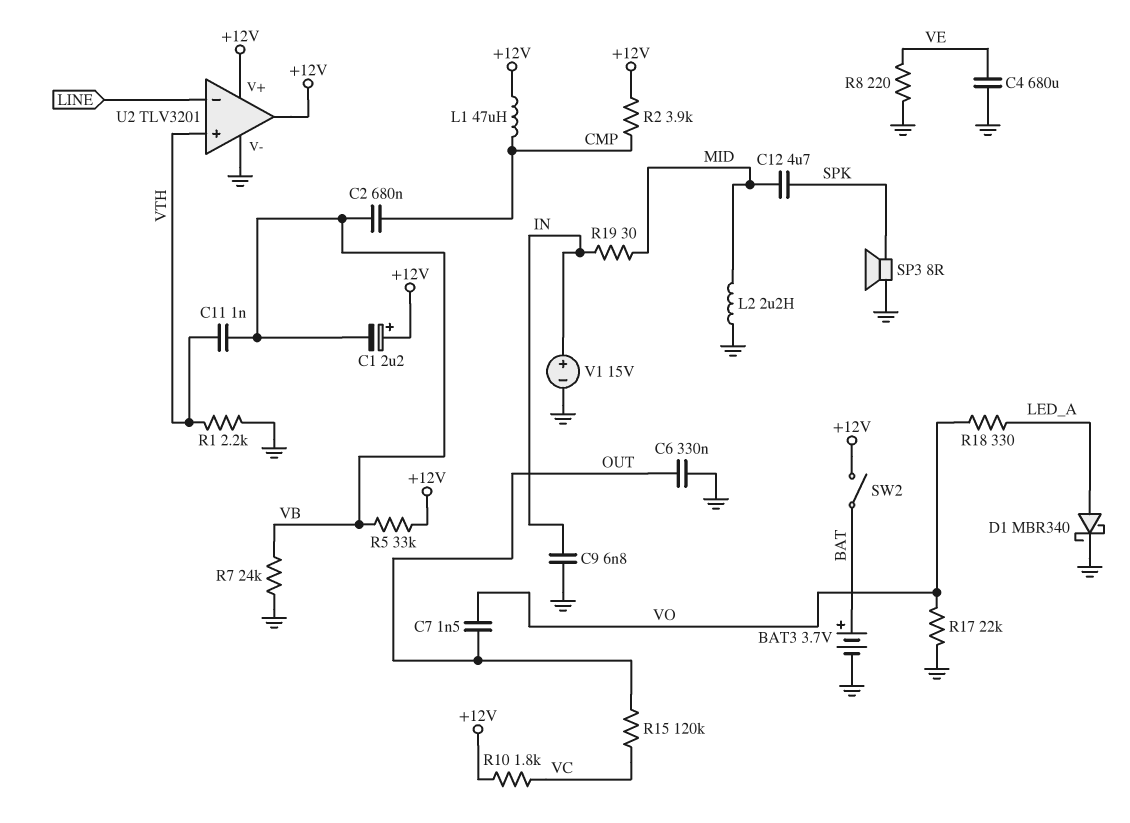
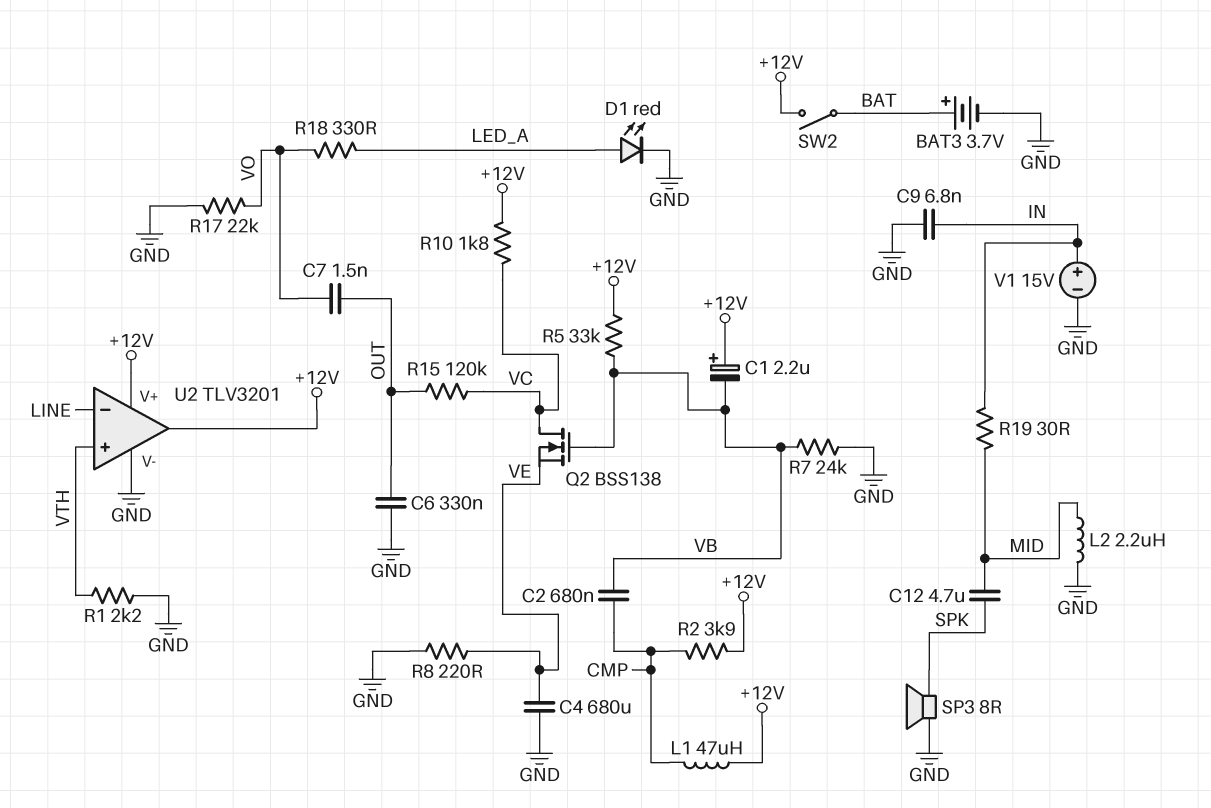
C11: 1nF (VB, VTH) -> none
D1: schottky MBR340 (A LED_A, K GND) -> LED red (A LED_A, K GND)
Q2: none -> NMOS BSS138 (G VB, D VC, S VE)

